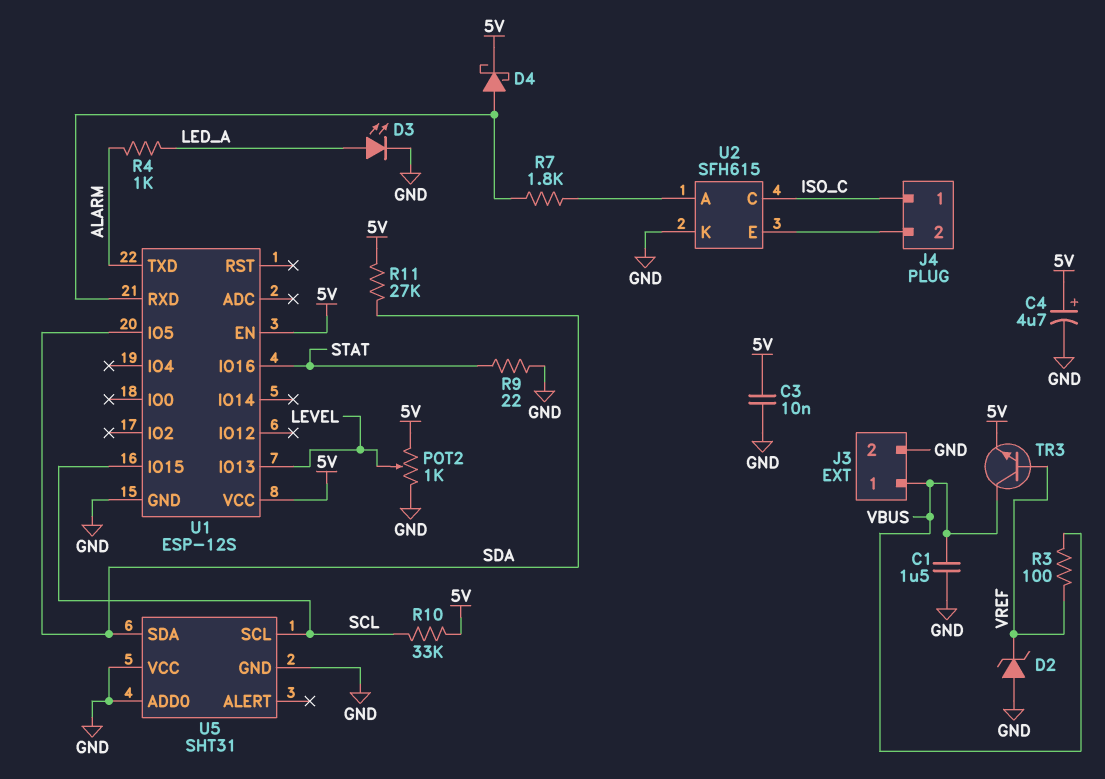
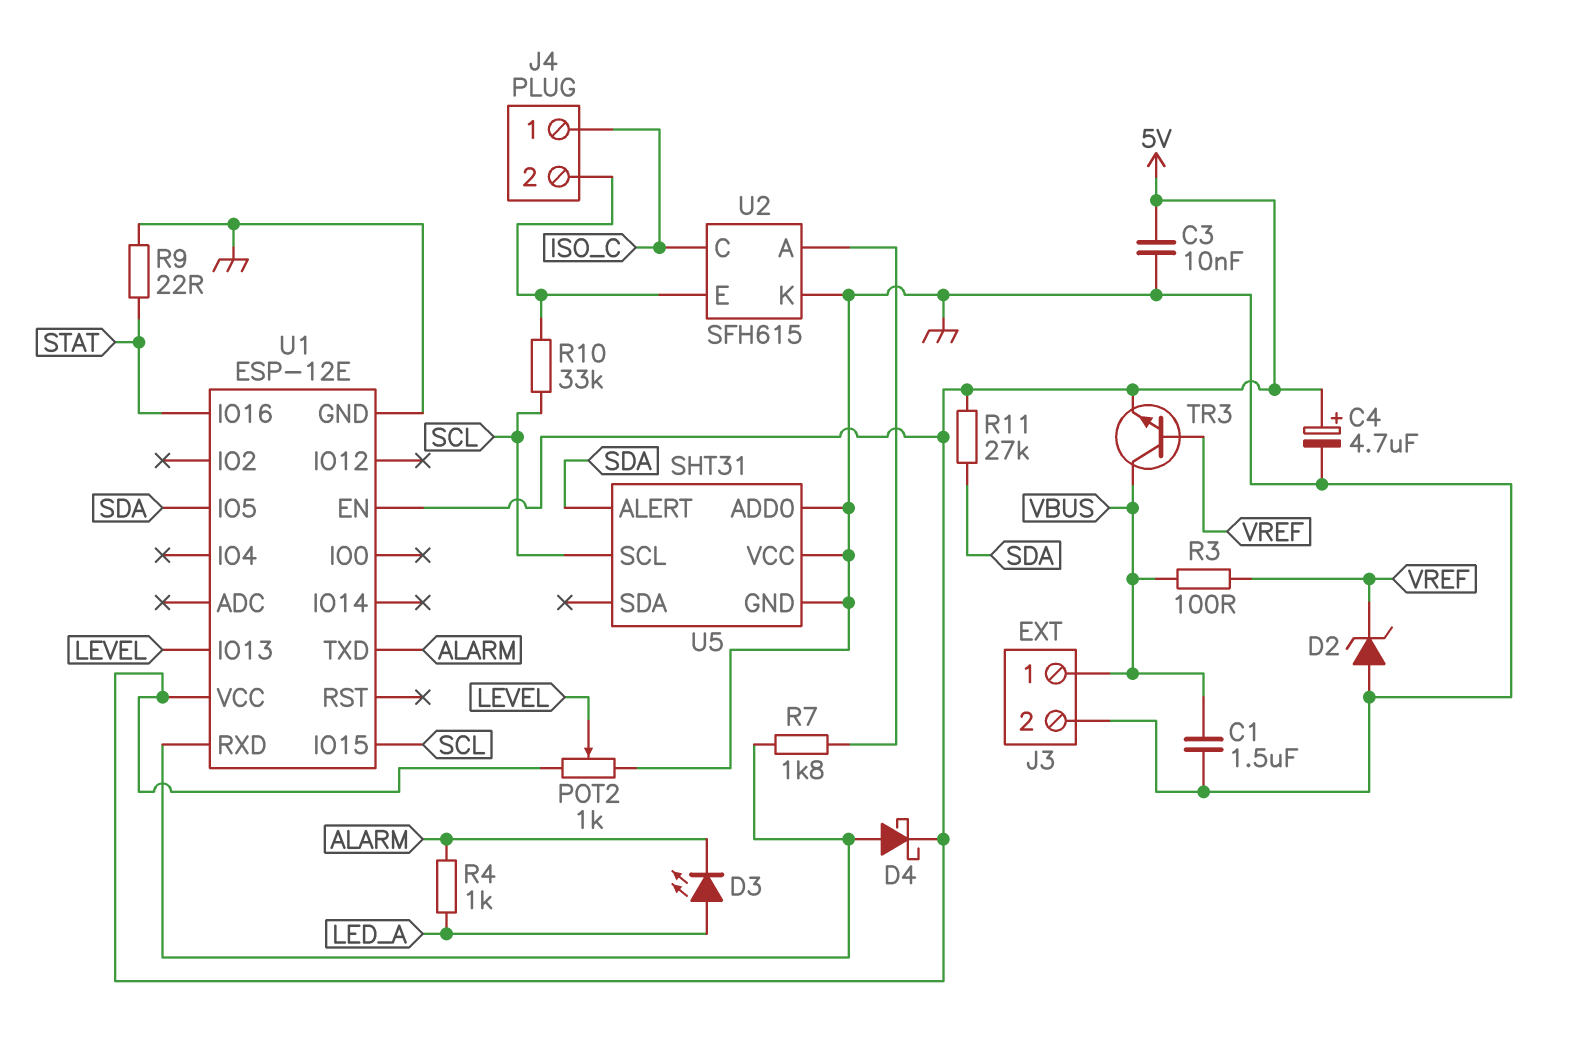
D3: LED (A LED_A, K GND) -> LED (A LED_A, K ALARM)
R10: 33k (5V, SCL) -> 33k (J4/2, SCL)
U1: ESP-12S -> ESP-12E
U5 pin ALERT: none -> SDA
U5 pin SDA: SDA -> none

